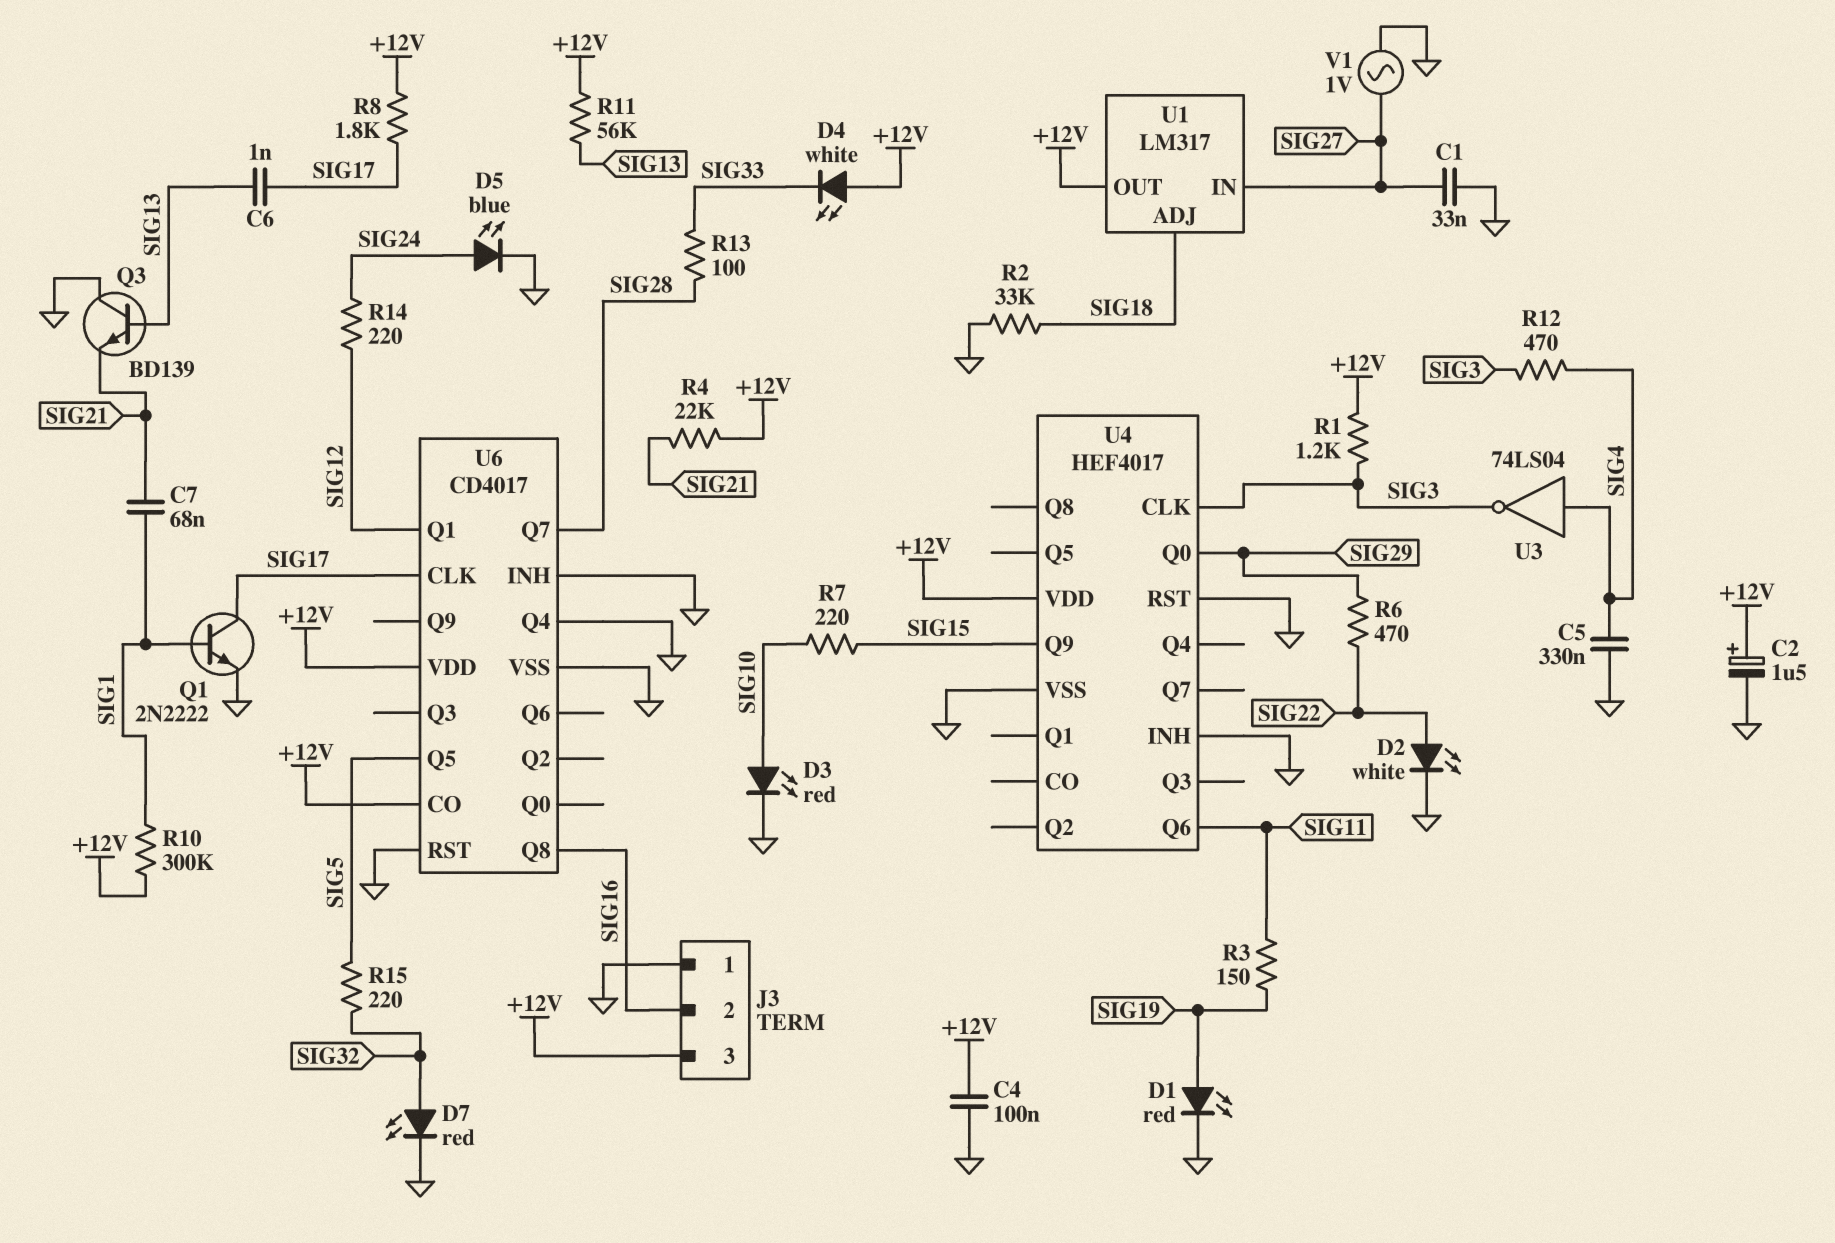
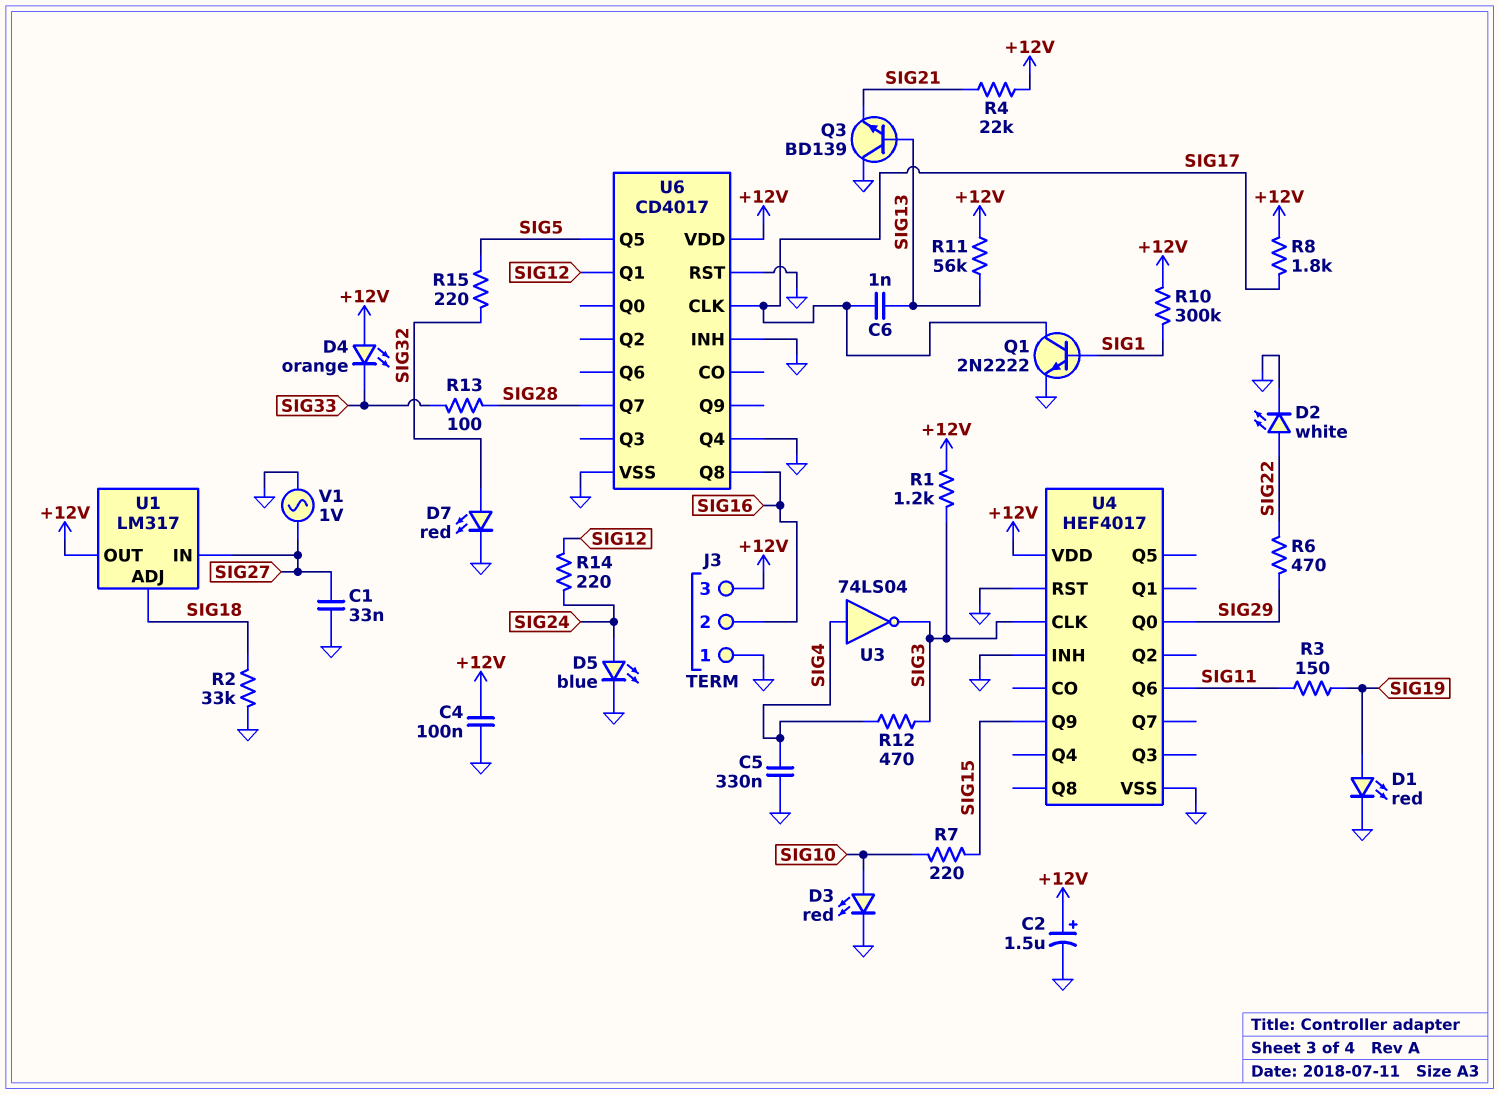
C7: 68nF (SIG1, SIG21) -> none
D4: LED white (A +12V, K SIG33) -> LED orange (A +12V, K SIG33)
U6 pin CO: +12V -> none

